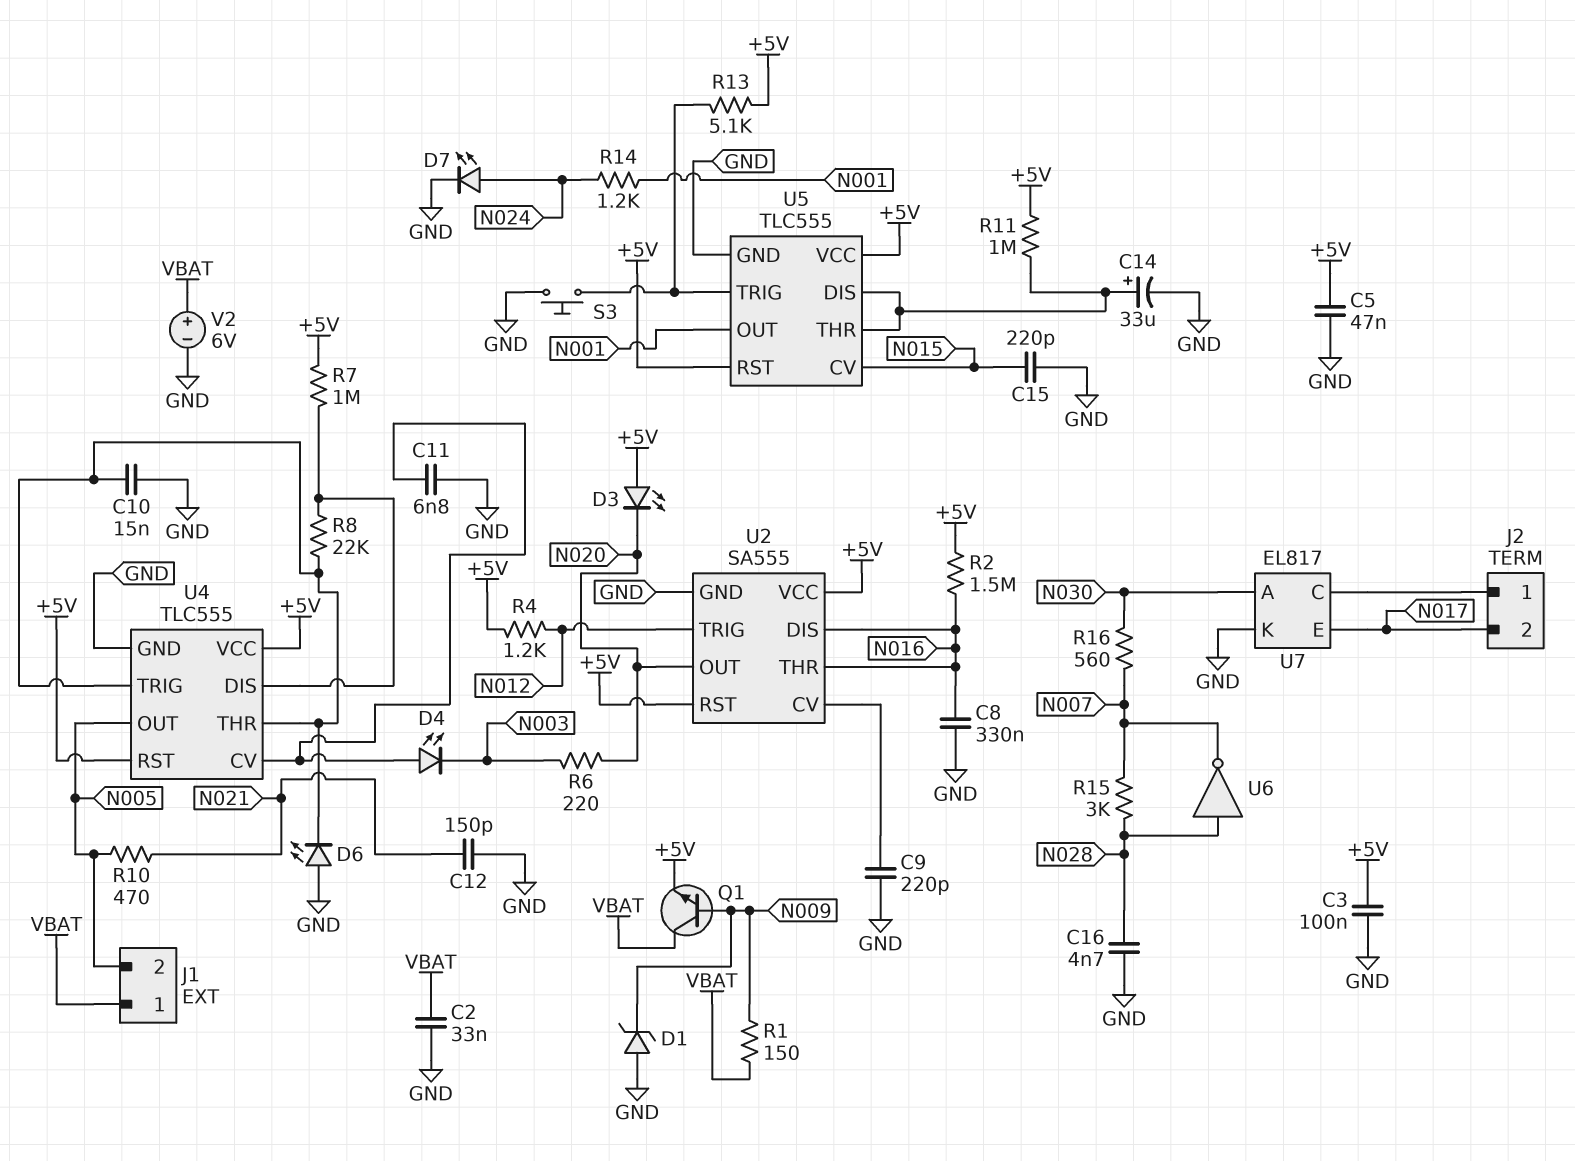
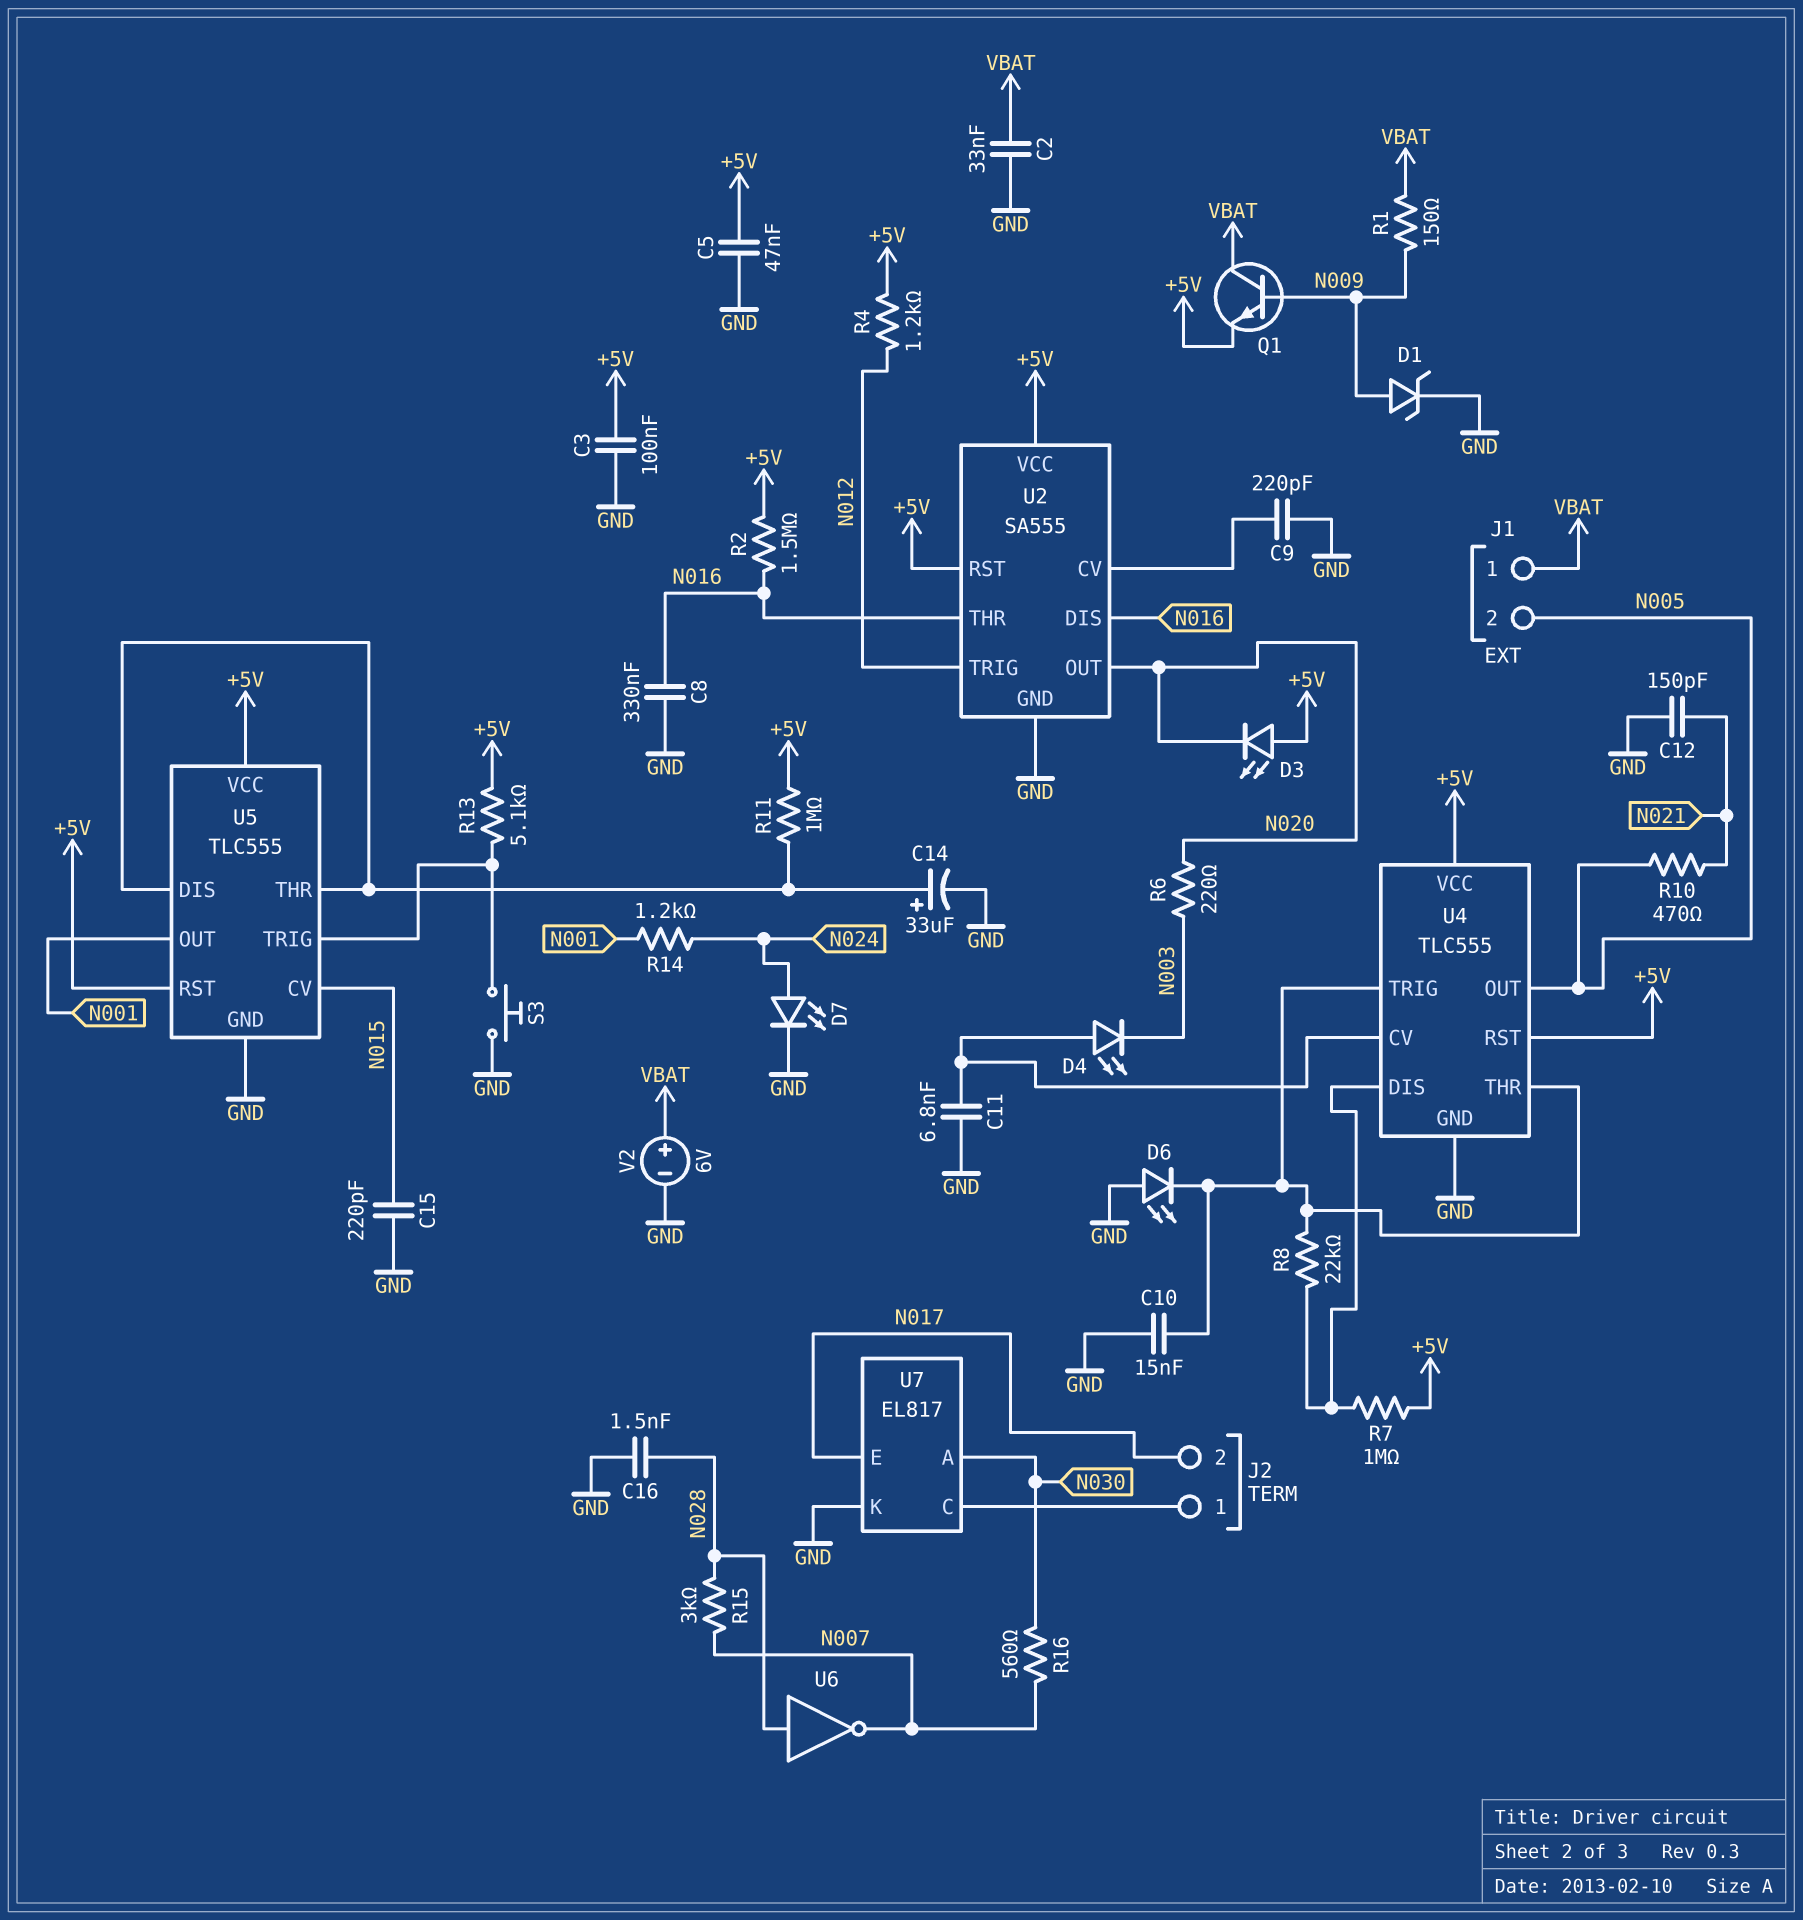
C16: 4.7nF (GND, N028) -> 1.5nF (GND, N028)
D1: zener (A GND, K N009) -> zener (A N009, K GND)

